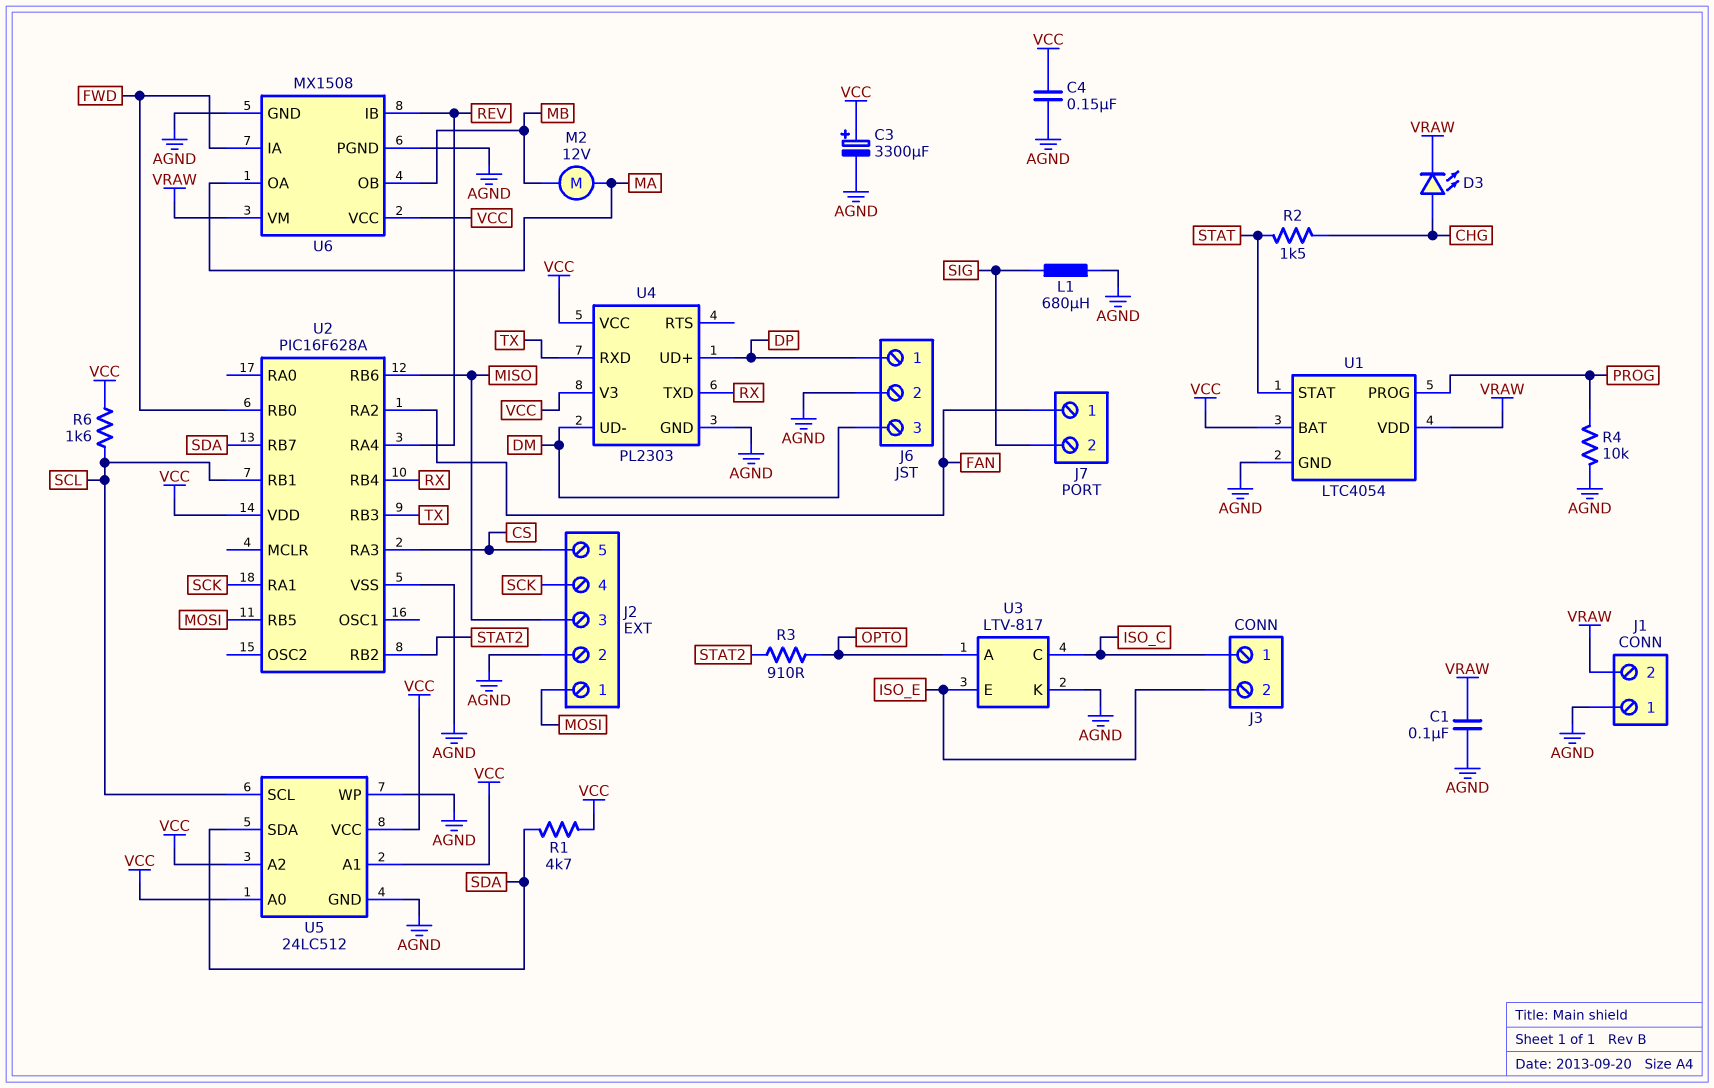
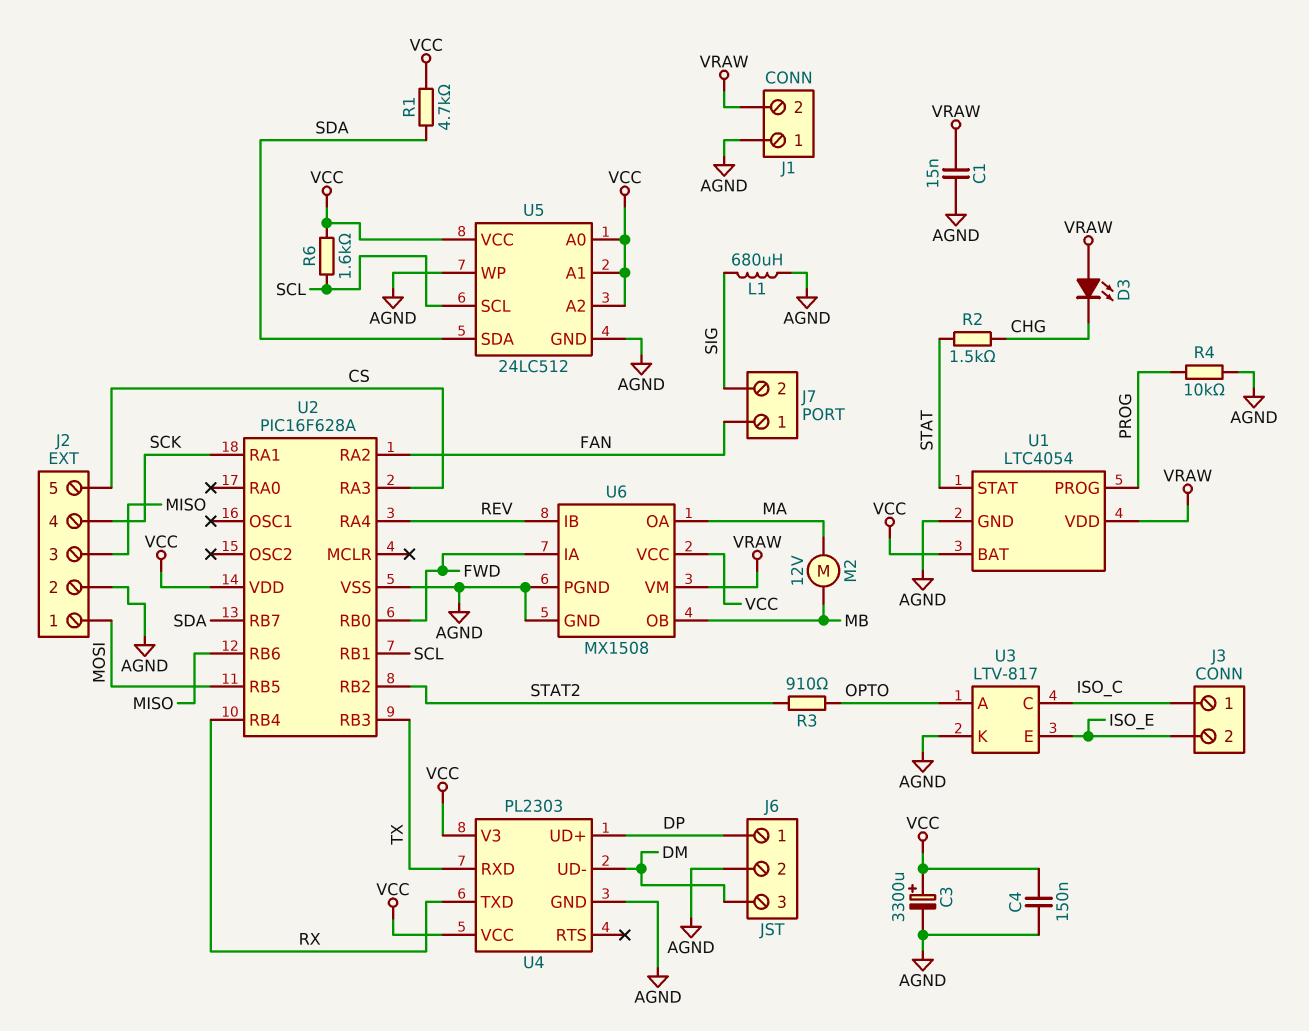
C1: 100nF (AGND, VRAW) -> 15nF (AGND, VRAW)
D3: LED (A CHG, K VRAW) -> LED (A VRAW, K CHG)

